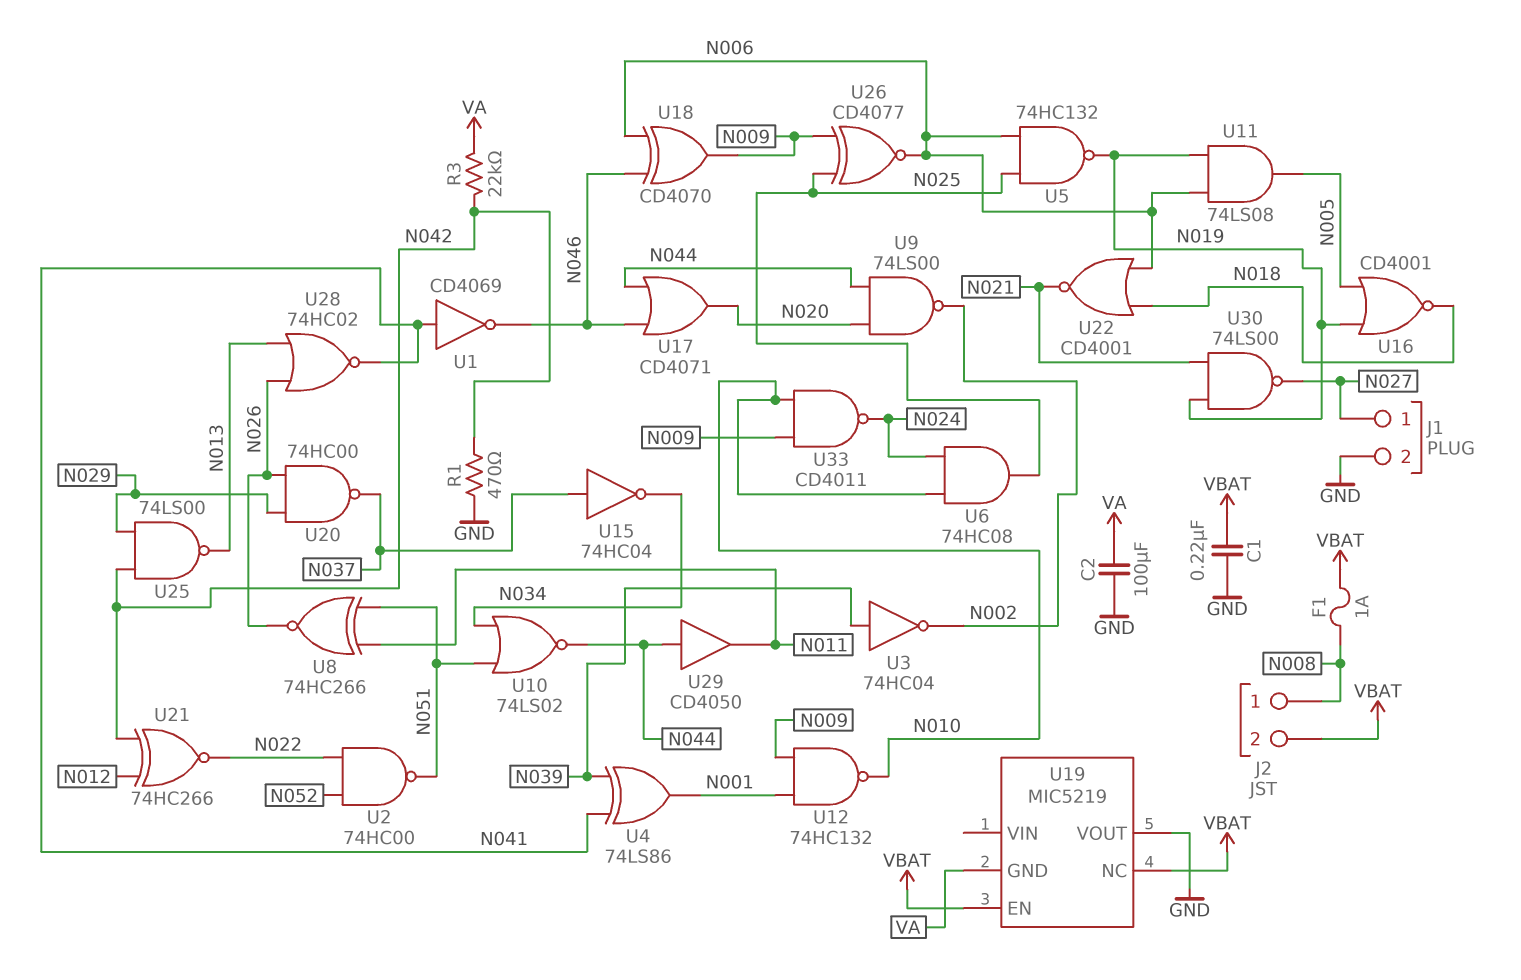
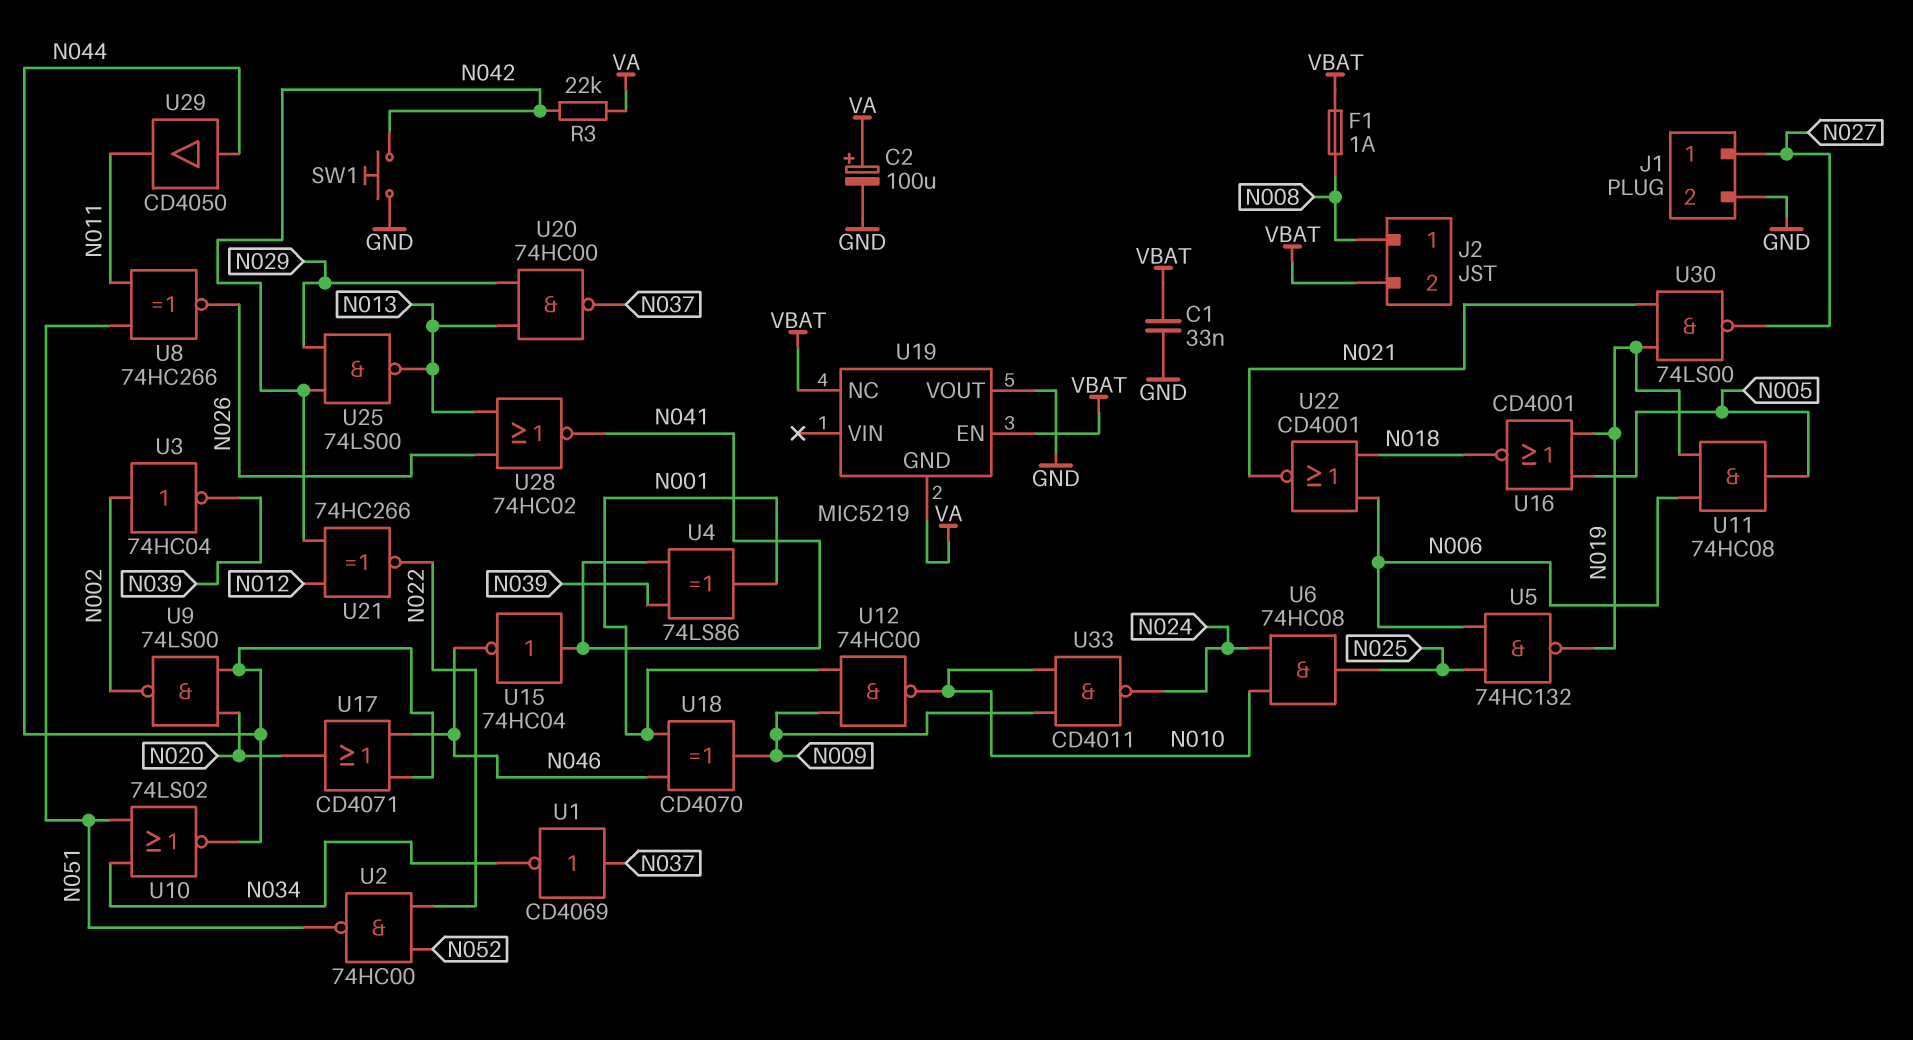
C1: 220nF (GND, VBAT) -> 33nF (GND, VBAT)
C2: 100uF (GND, VA) -> 100uF (plus VA, minus GND)
R1: 470 (GND, N042) -> none
SW1: none -> button (GND, N042)
U1: NOT CD4069 (in N041, out N046) -> NOT CD4069 (in N037, out N034)
U3: NOT 74HC04 (in N039, out N002) -> NOT 74HC04 (in N002, out N039)
U11: AND 74LS08 (in N006, in N019, out N005) -> AND 74HC08 (in N006, in N019, out N005)
U12: NAND 74HC132 (in N001, in N009, out N010) -> NAND 74HC00 (in N001, in N009, out N010)
U15: NOT 74HC04 (in N037, out N034) -> NOT 74HC04 (in N041, out N046)
U18: XOR CD4070 (in N006, in N046, out N009) -> XOR CD4070 (in N001, in N046, out N009)
U20: NAND 74HC00 (in N026, in N029, out N037) -> NAND 74HC00 (in N013, in N029, out N037)
U26: XNOR CD4077 (in N009, in N025, out N006) -> none

